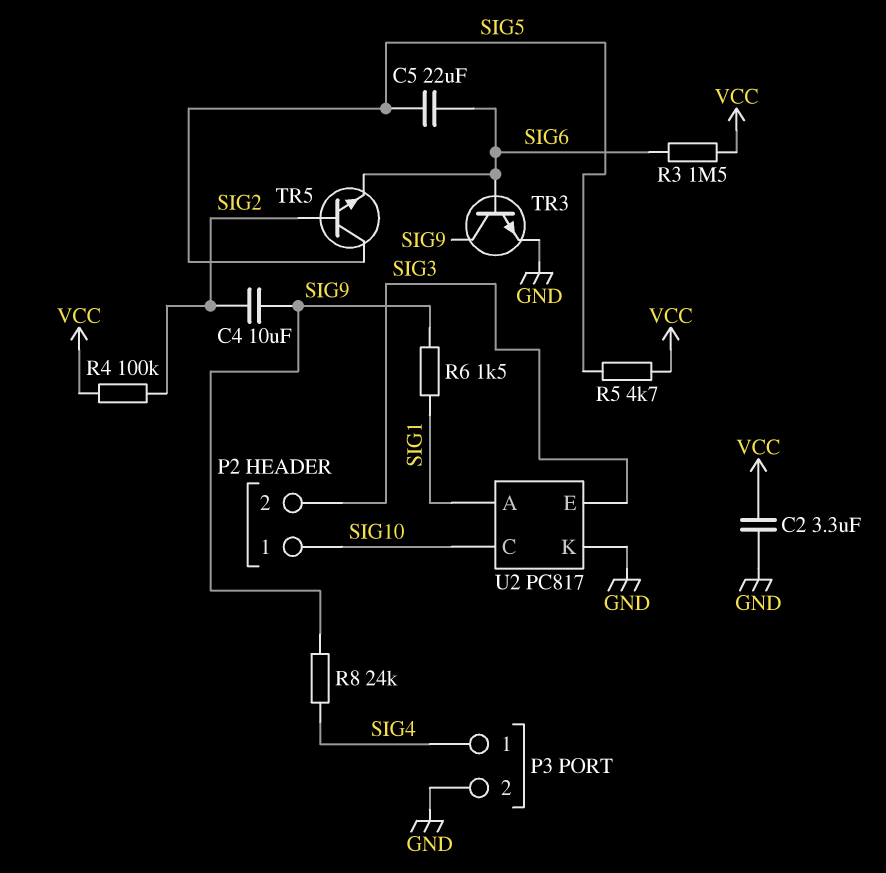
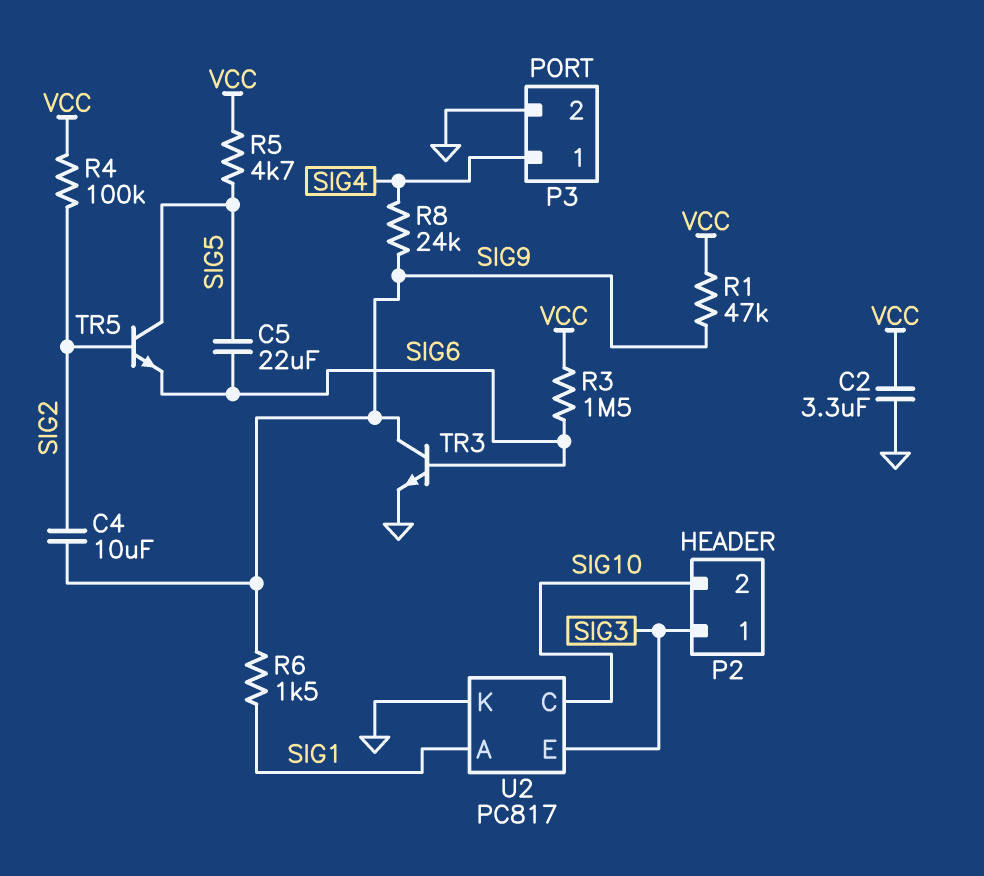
P2 pin 1: SIG10 -> SIG3
P2 pin 2: SIG3 -> SIG10
R1: none -> 47k (SIG9, VCC)

